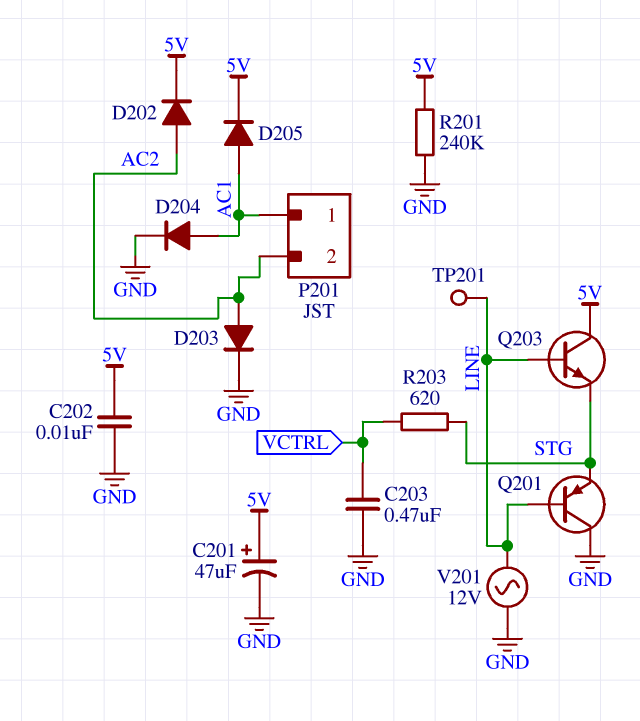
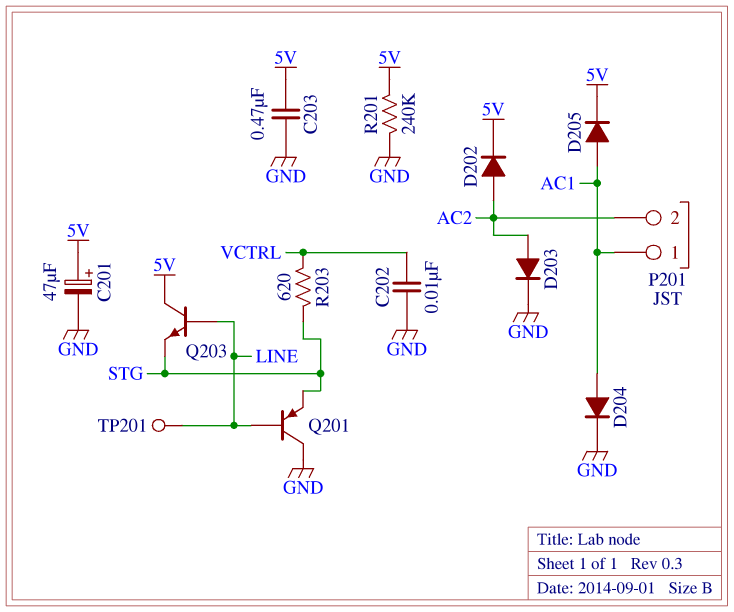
C202: 10nF (5V, GND) -> 10nF (GND, VCTRL)
C203: 470nF (GND, VCTRL) -> 470nF (5V, GND)
V201: AC 12V (GND, LINE) -> none

